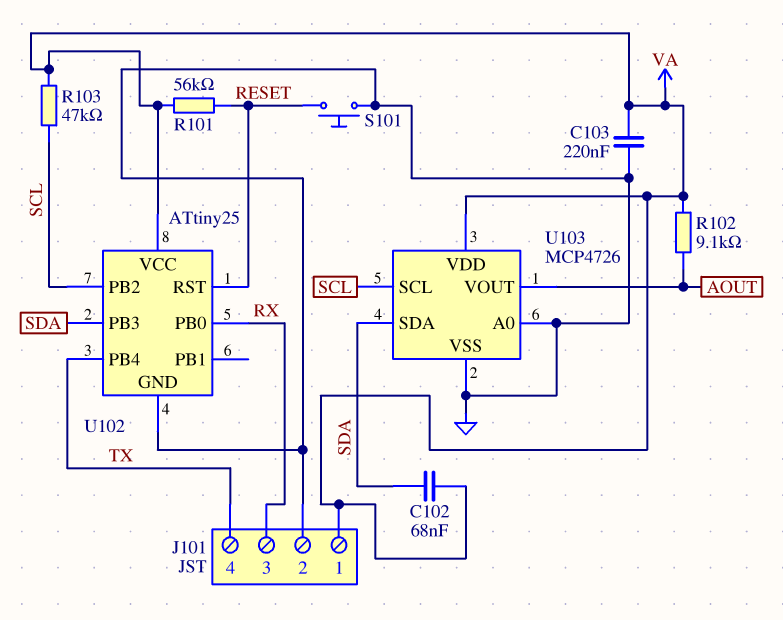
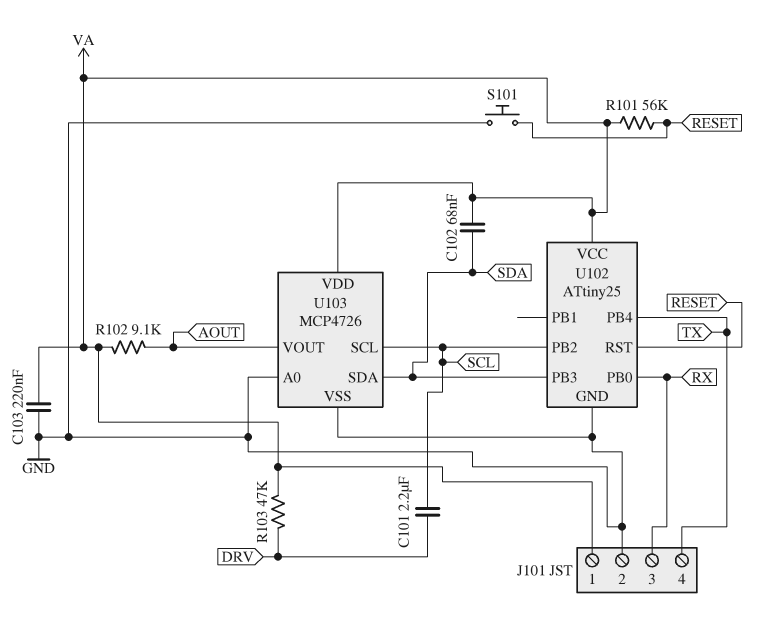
C101: none -> 2.2uF (DRV, SCL)
R103: 47k (SCL, VA) -> 47k (DRV, VA)

